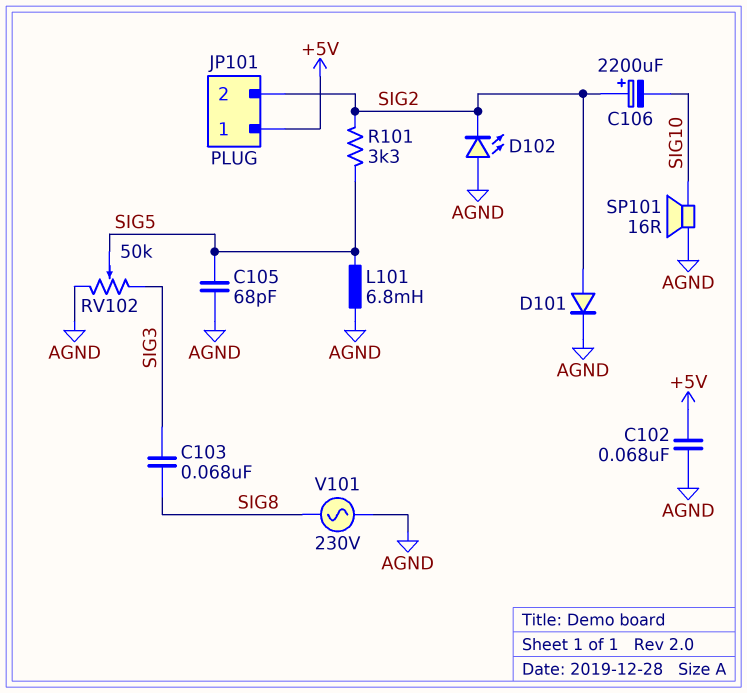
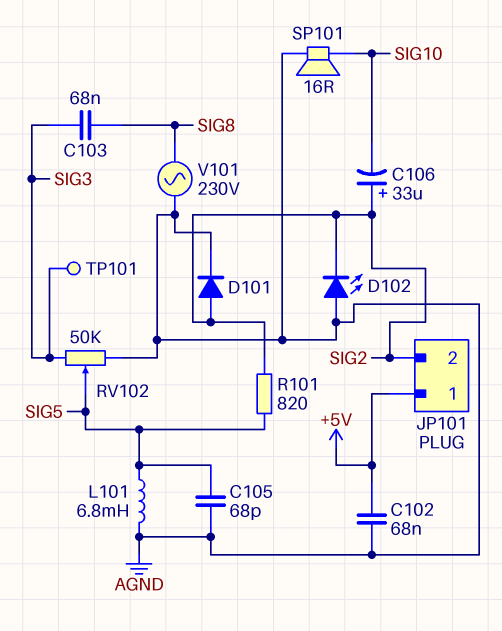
C106: 2200uF (plus SIG2, minus SIG10) -> 33uF (plus SIG2, minus SIG10)
R101: 3.3k (SIG2, SIG5) -> 820 (SIG2, SIG5)
TP101: none -> test point (SIG3)

